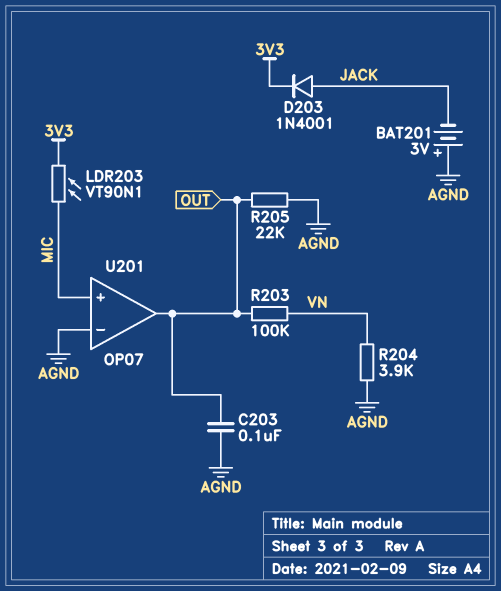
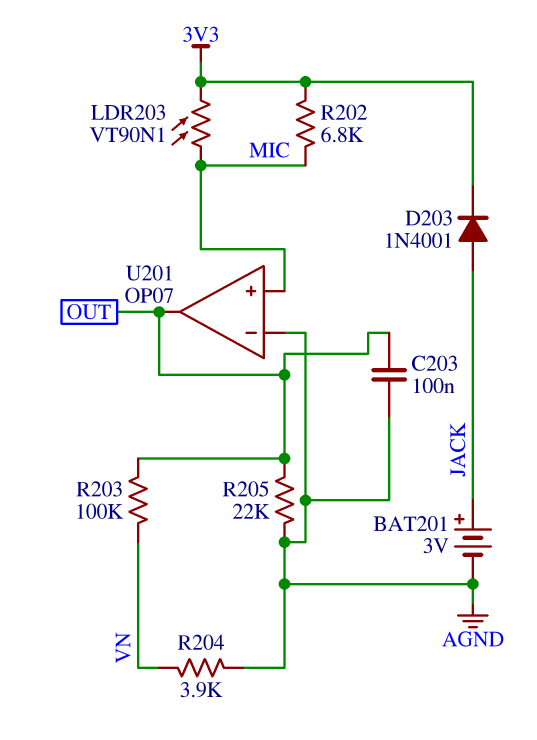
BAT201: 3V (plus AGND, minus JACK) -> 3V (plus JACK, minus AGND)
R202: none -> 6.8k (3V3, MIC)

